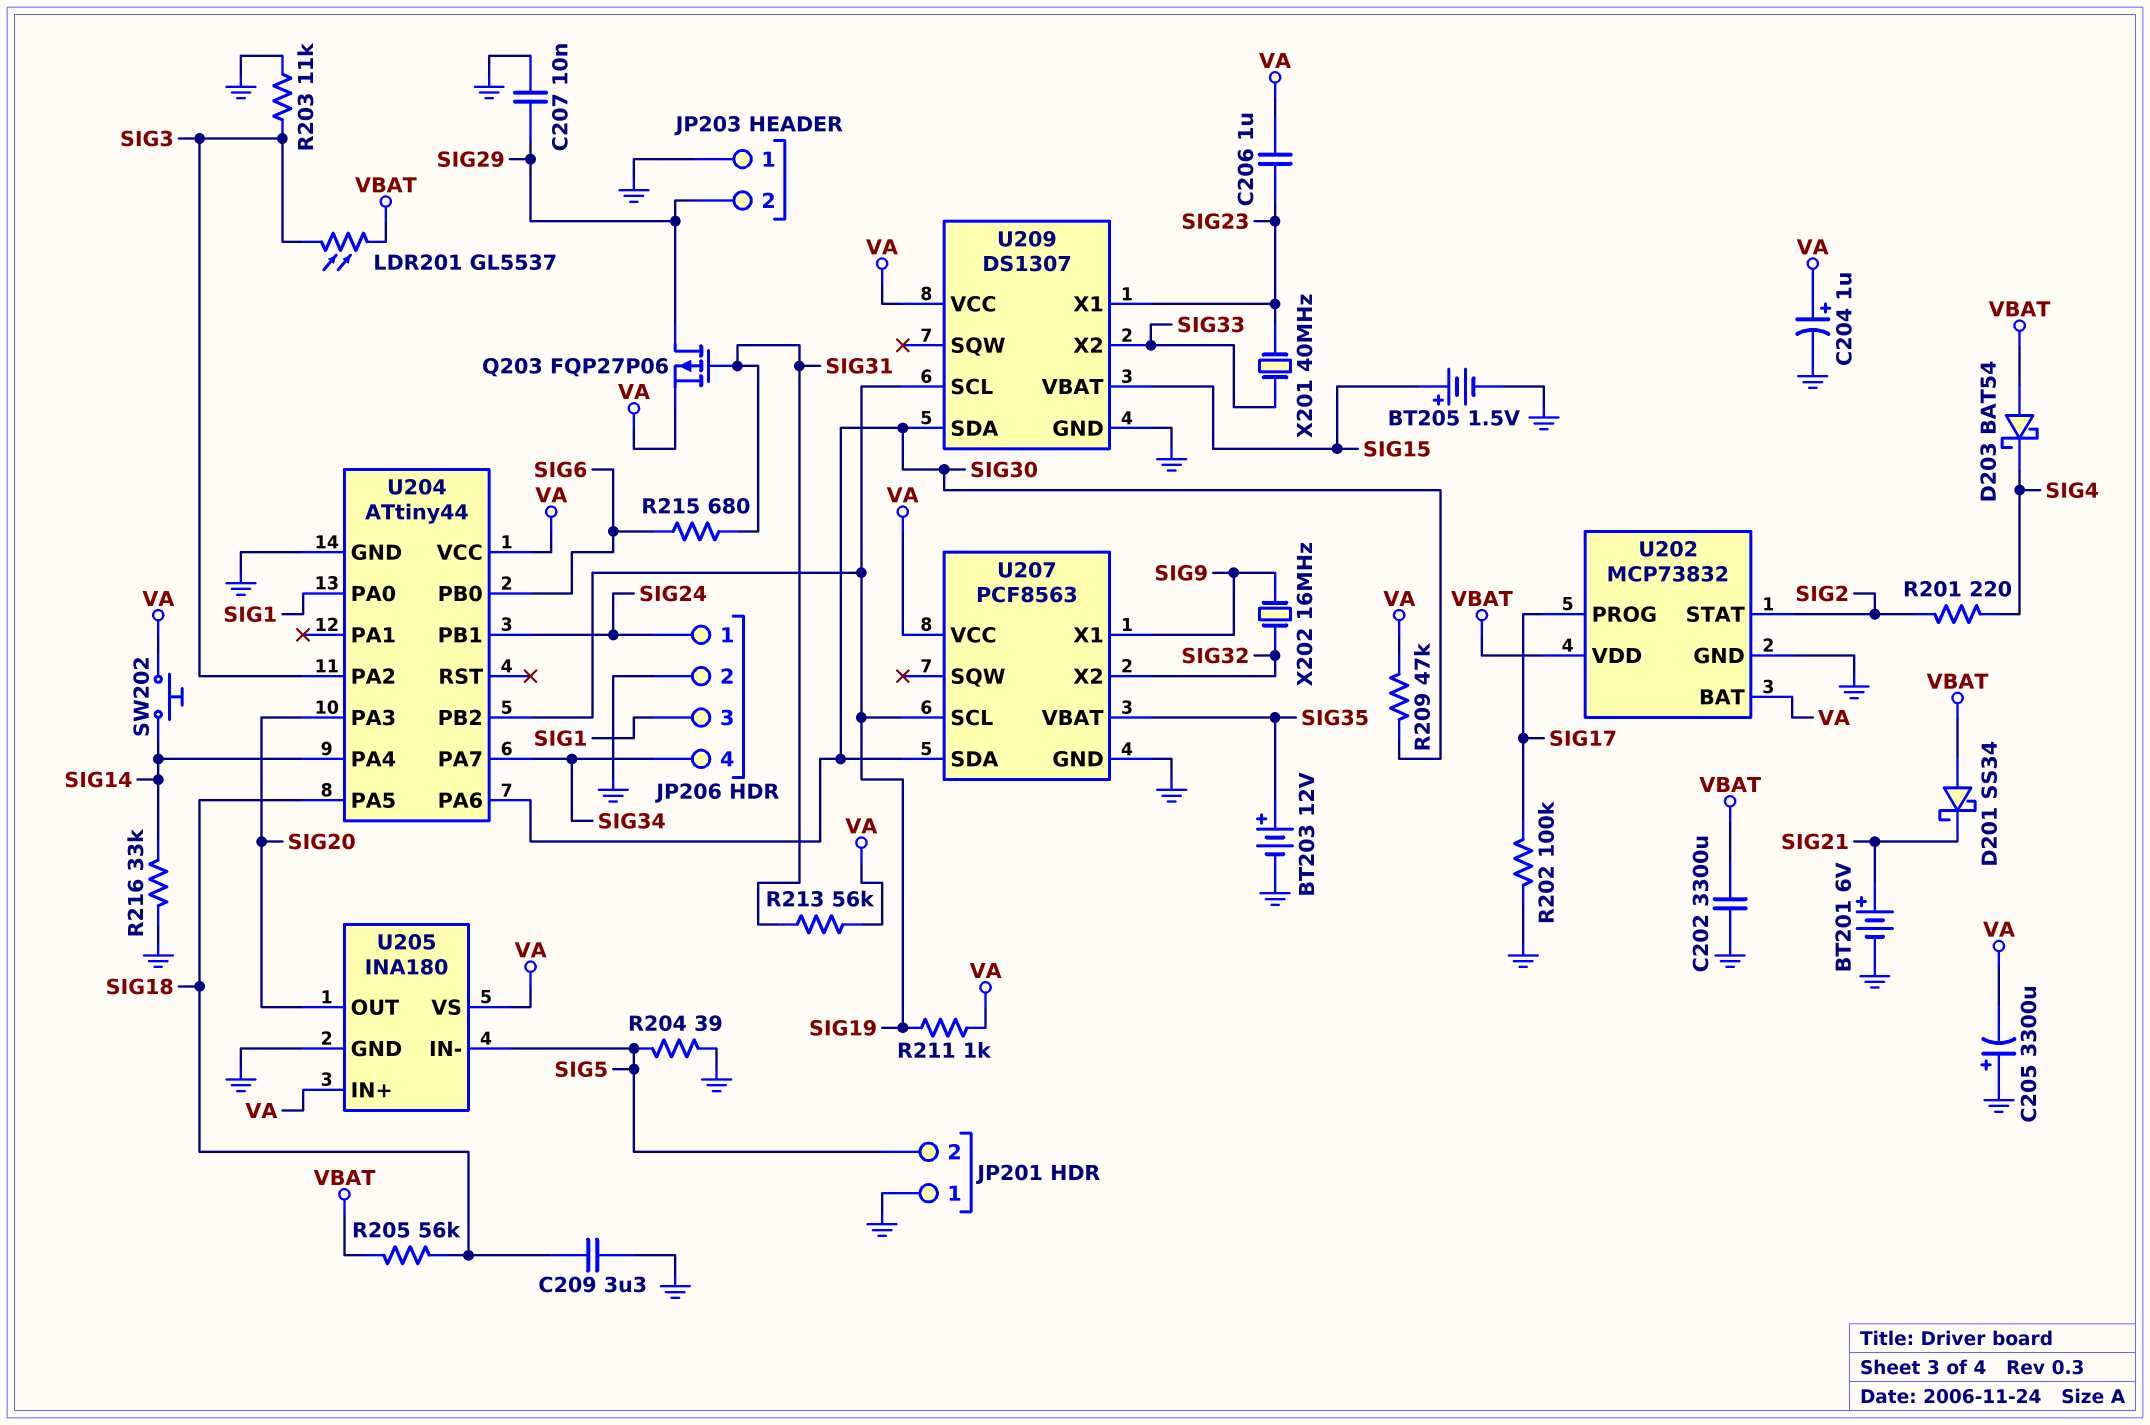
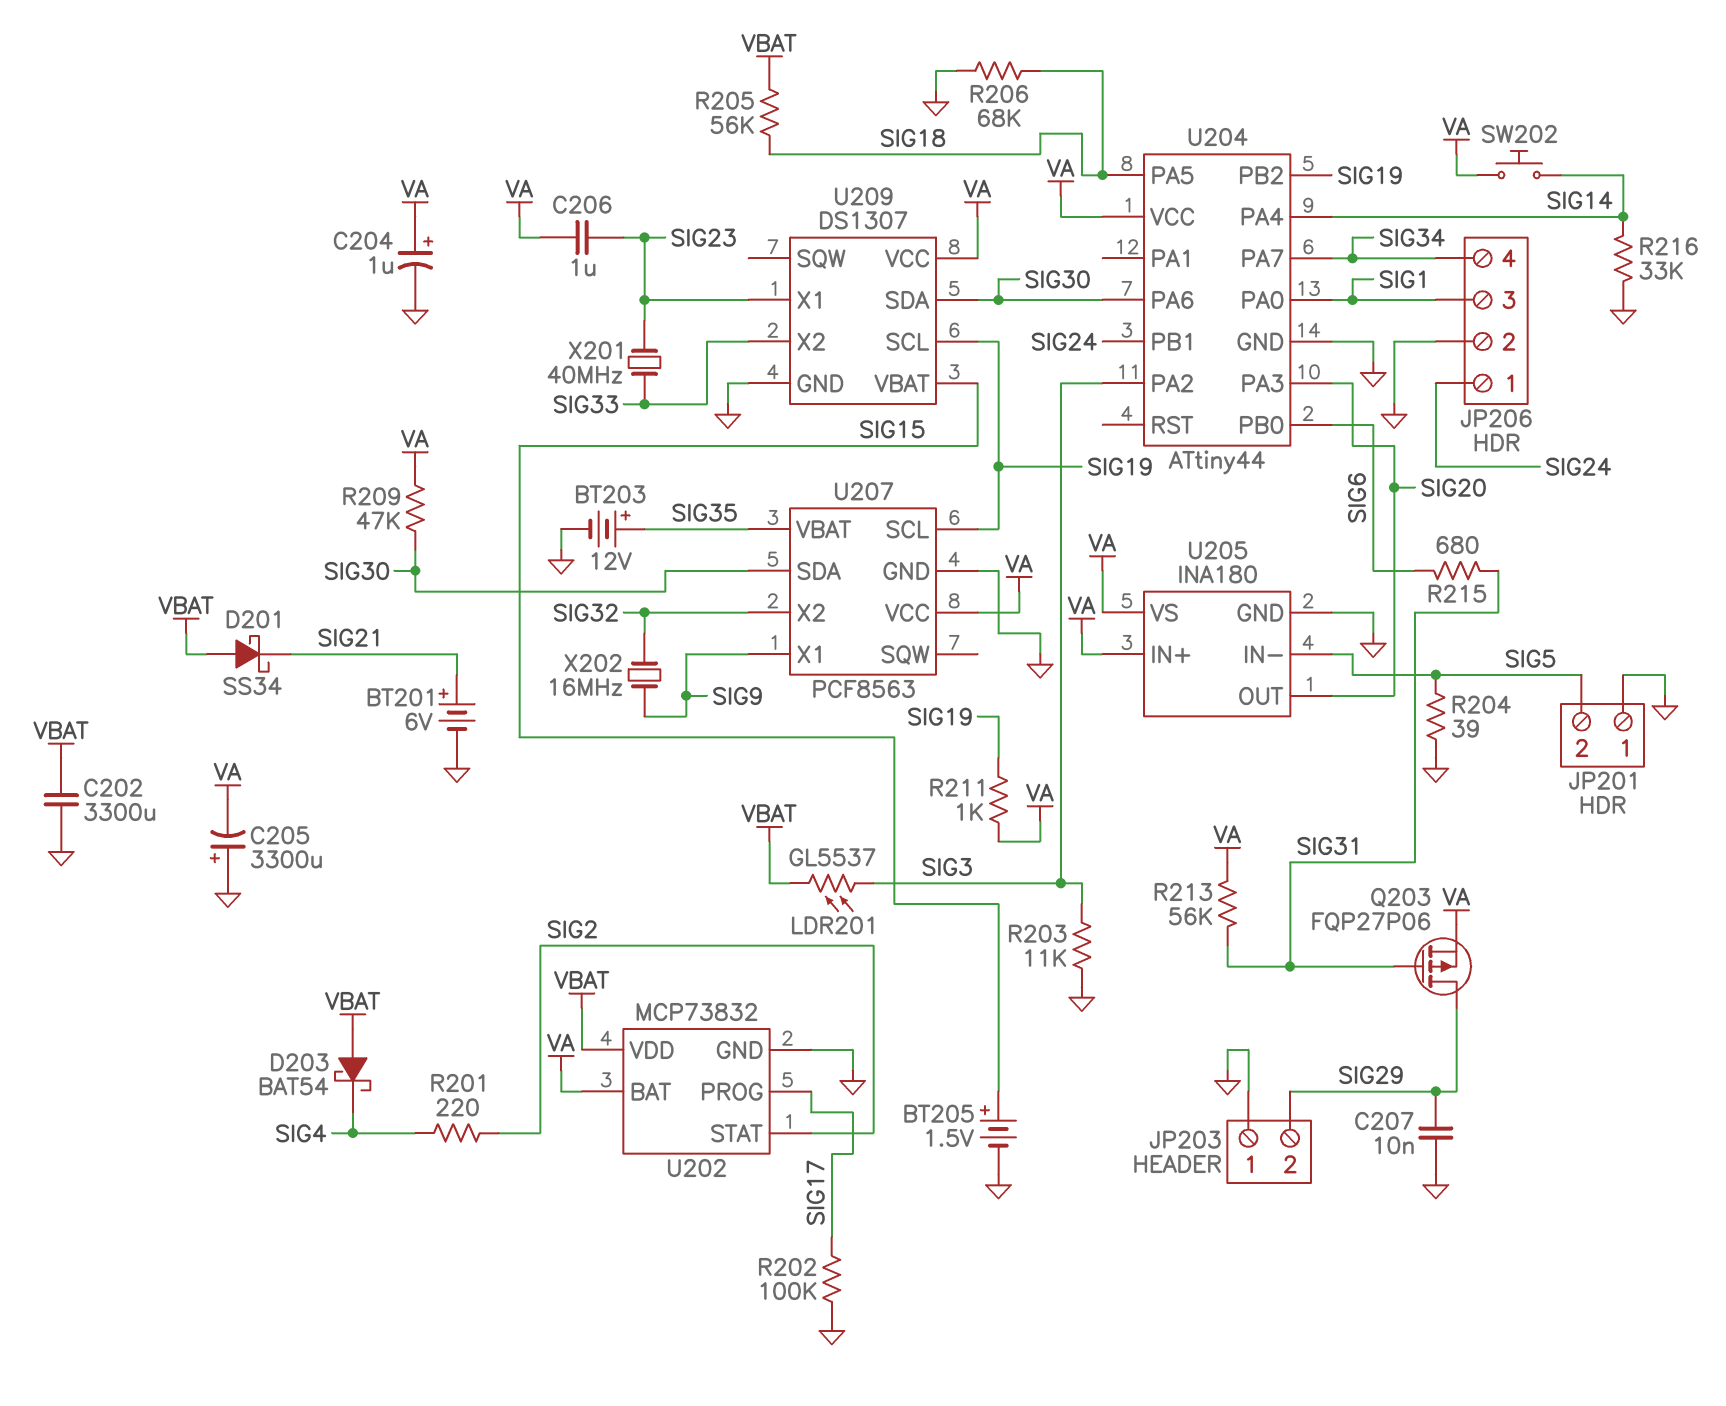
C209: 3.3uF (GND, SIG18) -> none
R206: none -> 68k (GND, SIG18)

